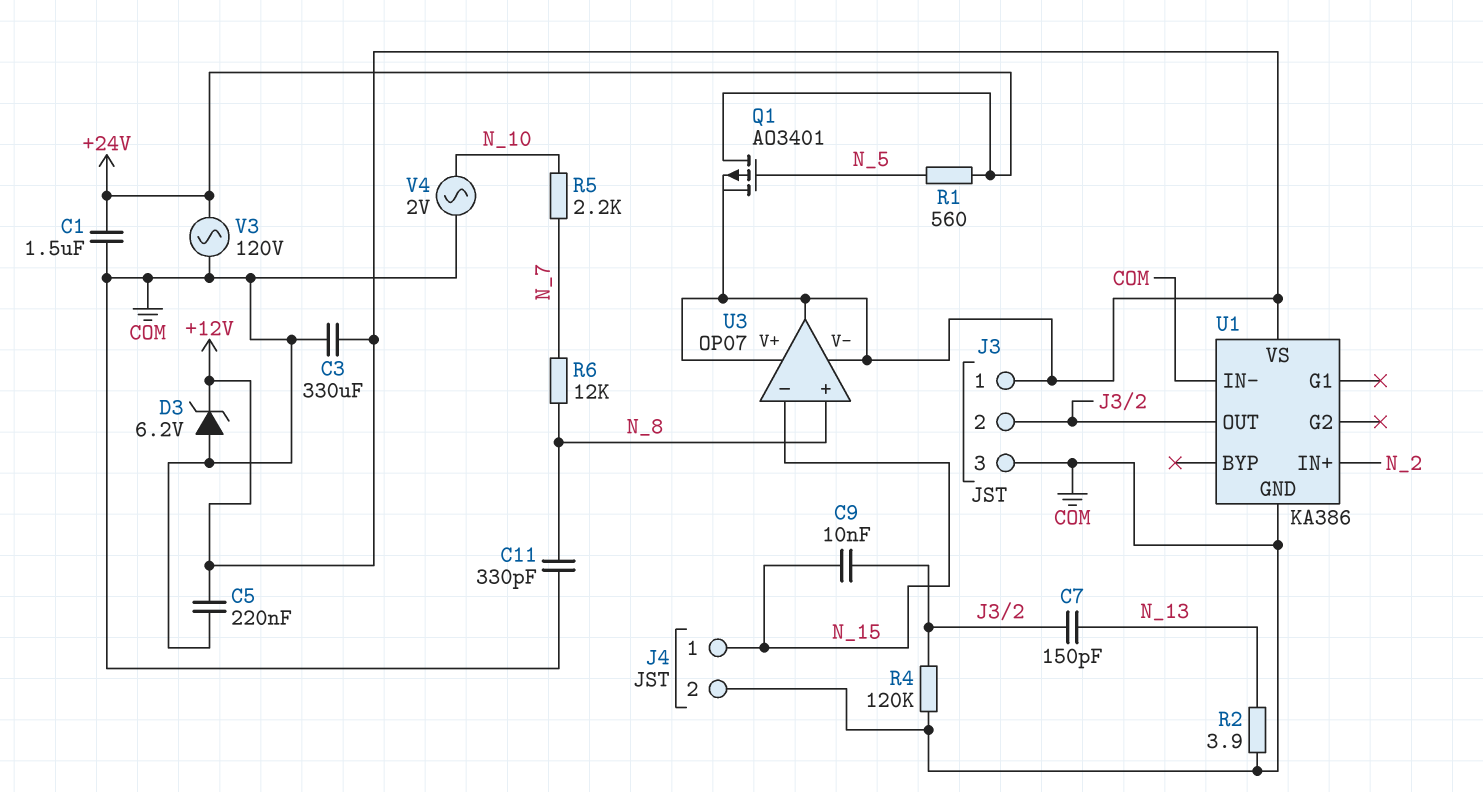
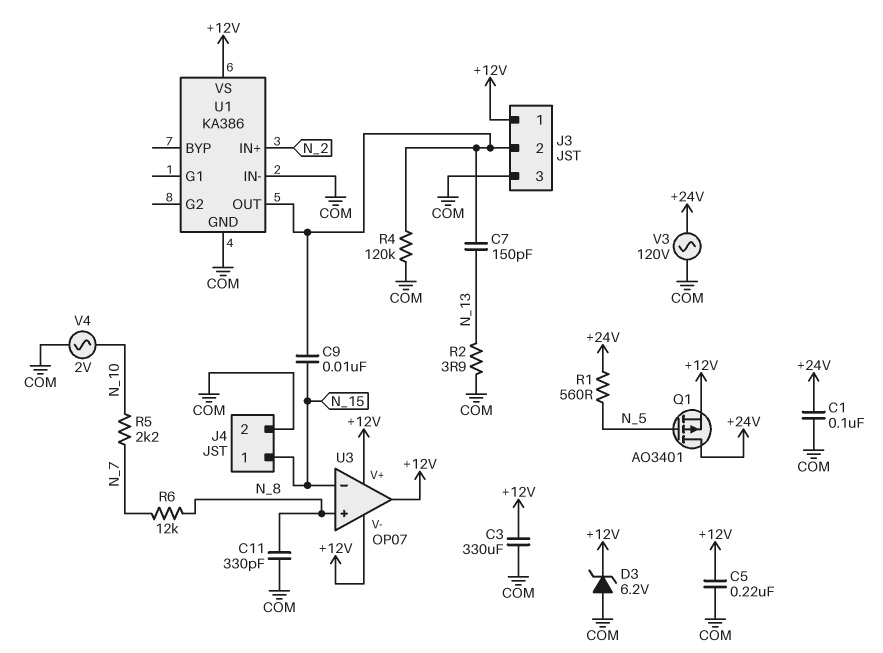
C1: 1.5uF (+24V, COM) -> 100nF (+24V, COM)

